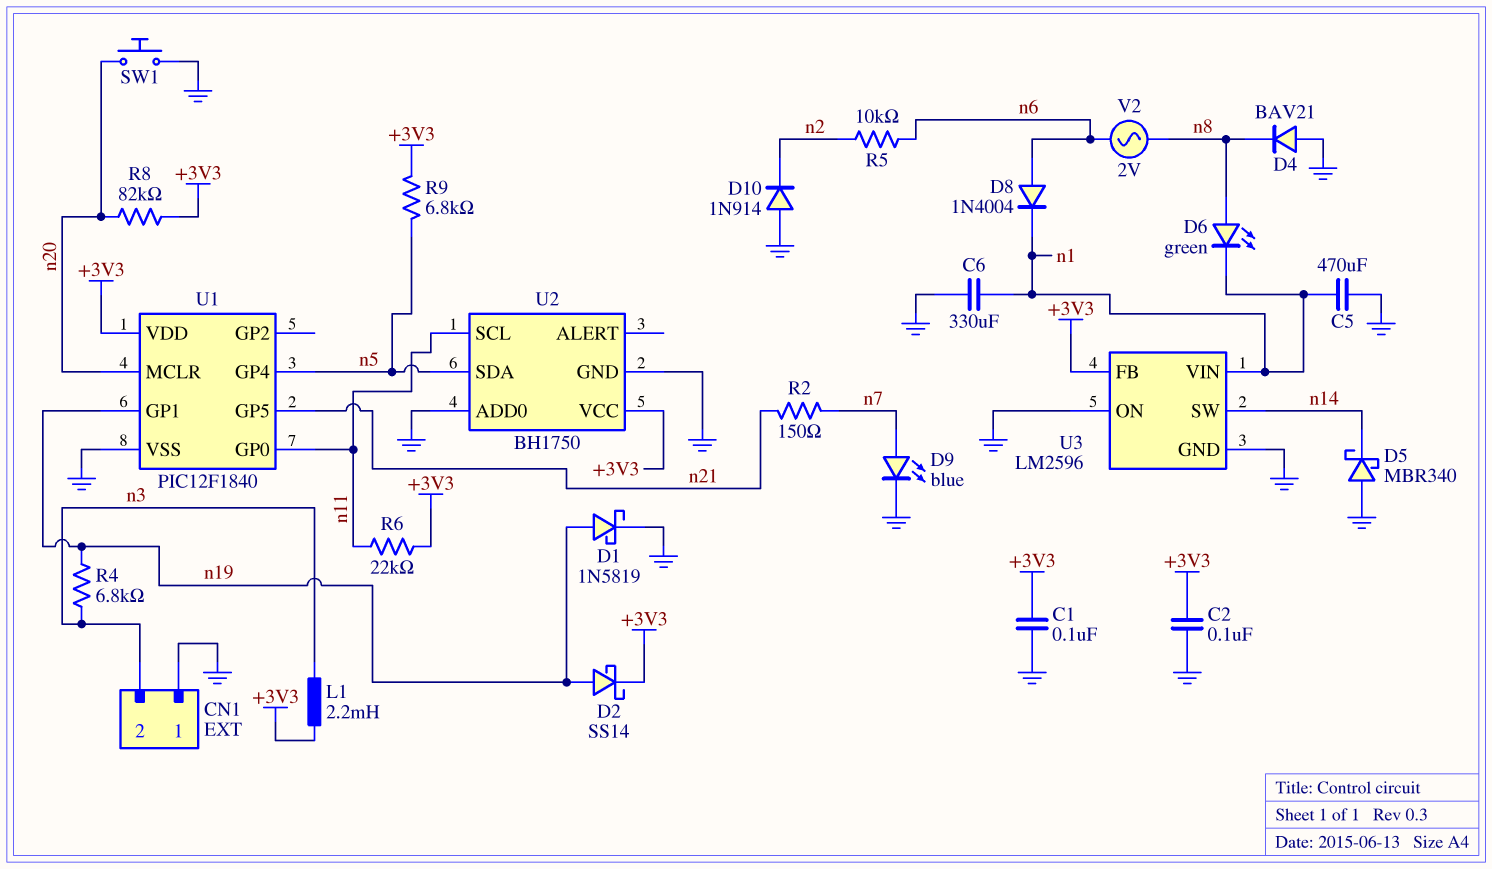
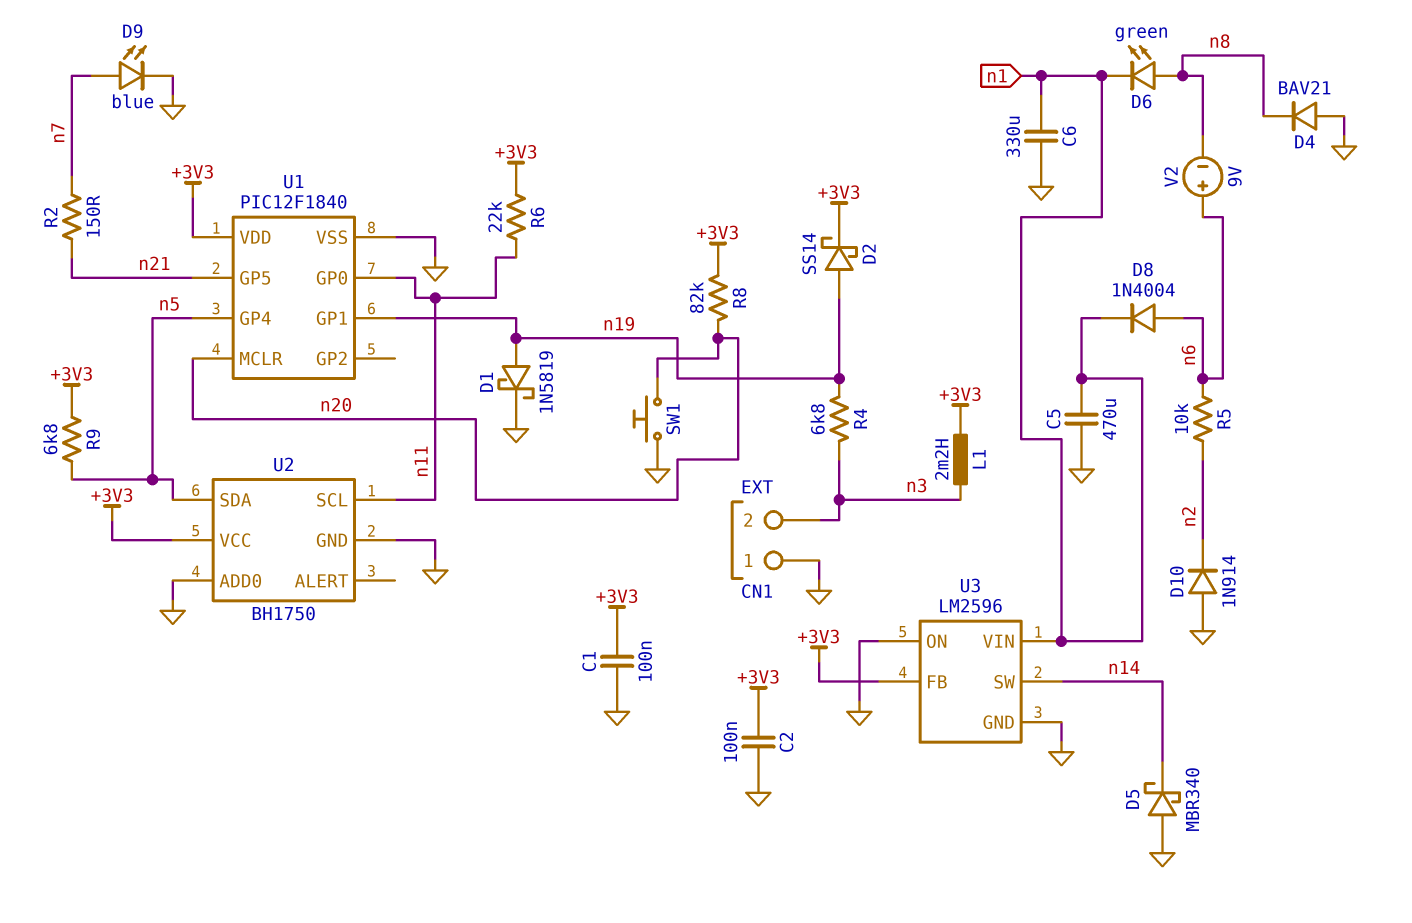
V2: AC 2V (n6, n8) -> 9V (plus n6, minus n8)

